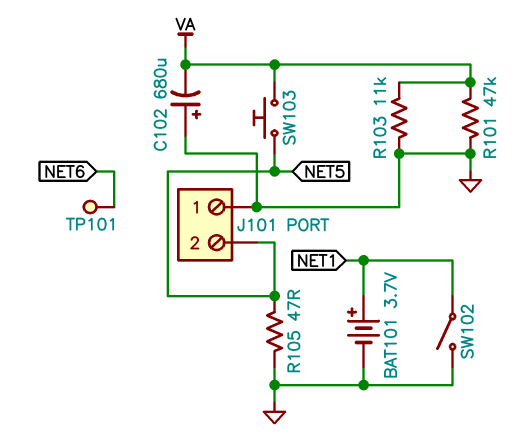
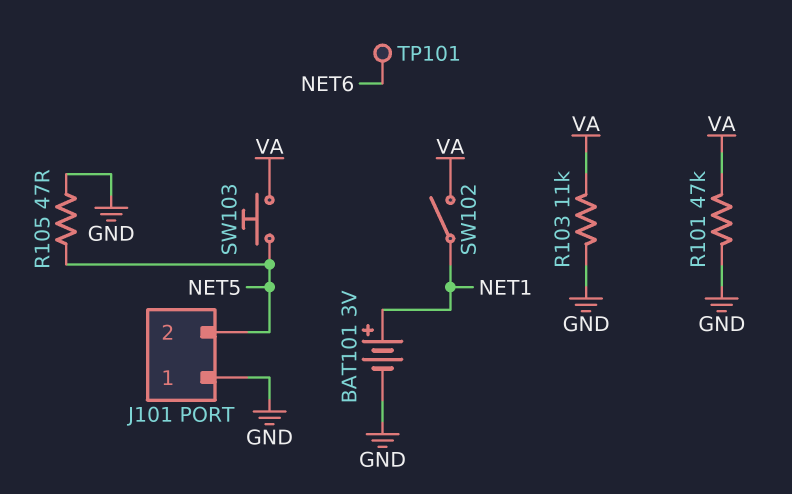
BAT101: 3.7V (plus NET1, minus GND) -> 3V (plus NET1, minus GND)
C102: 680uF (plus GND, minus VA) -> none
SW102: switch (GND, NET1) -> switch (NET1, VA)

